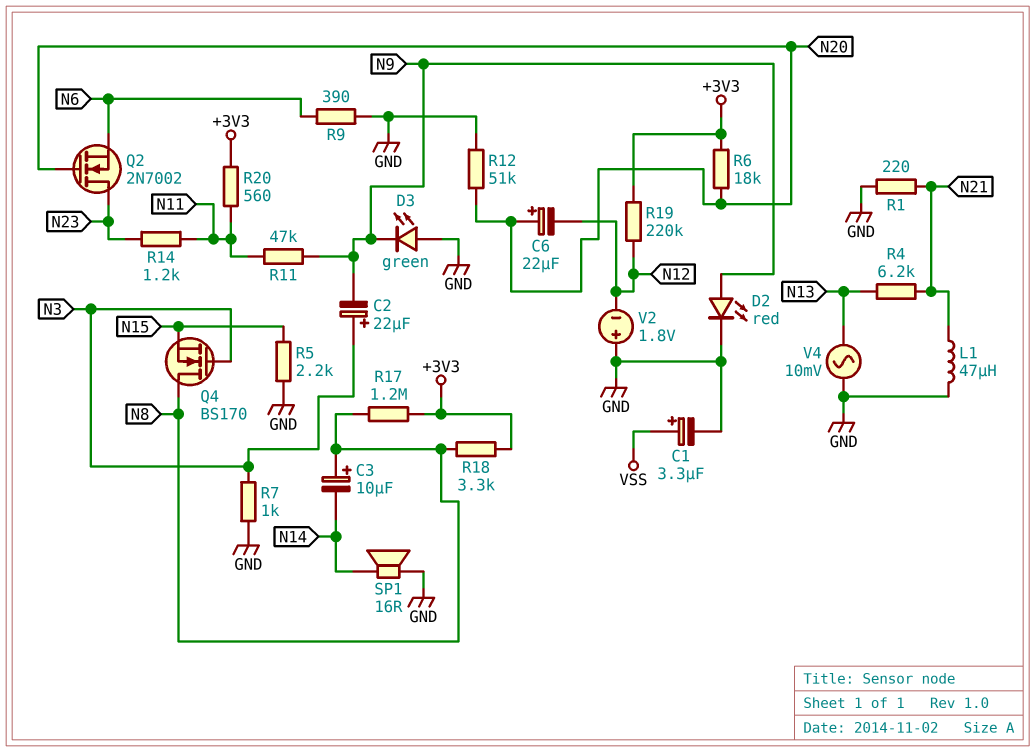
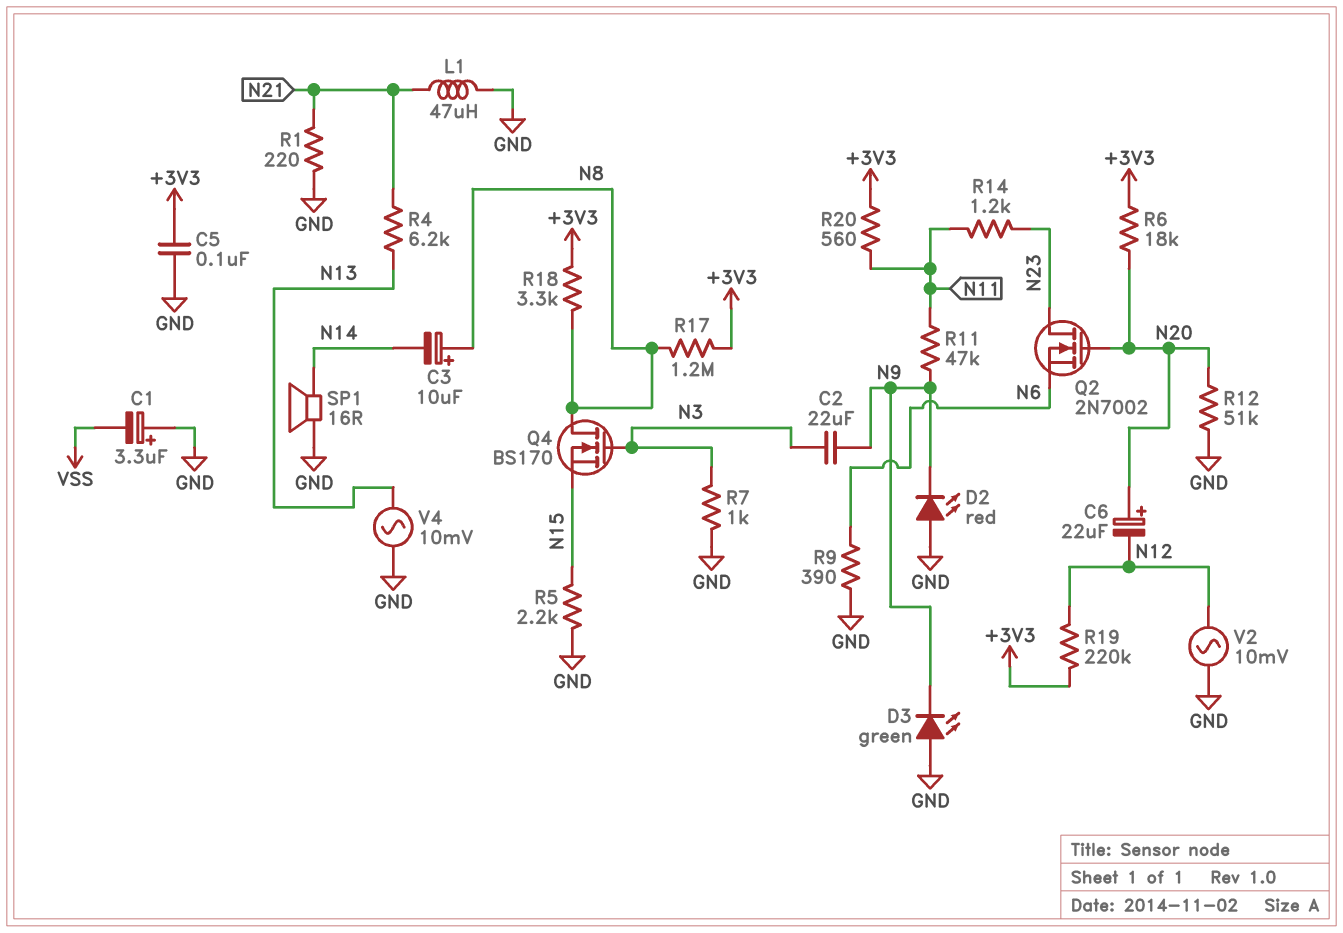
C1: 3.3uF (plus VSS, minus GND) -> 3.3uF (plus GND, minus VSS)
C2: 22uF (plus N3, minus N9) -> 22uF (N3, N9)
C5: none -> 100nF (+3V3, GND)
D2: LED red (A N9, K GND) -> LED red (A GND, K N9)
V2: 1.8V (plus GND, minus N12) -> AC 10mV (GND, N12)

